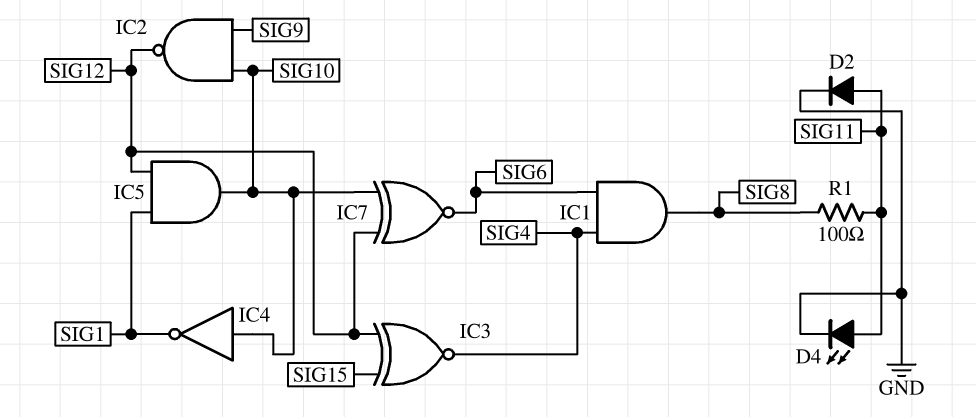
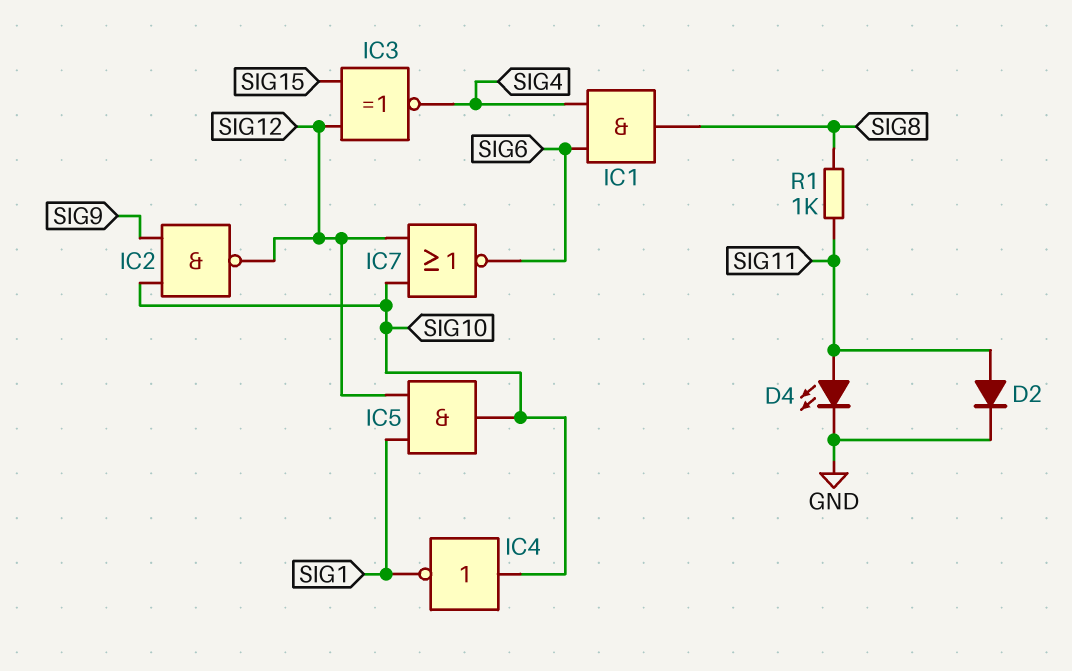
IC7: XNOR (in SIG10, in SIG12, out SIG6) -> NOR (in SIG10, in SIG12, out SIG6)
R1: 100 (SIG8, SIG11) -> 1k (SIG8, SIG11)

